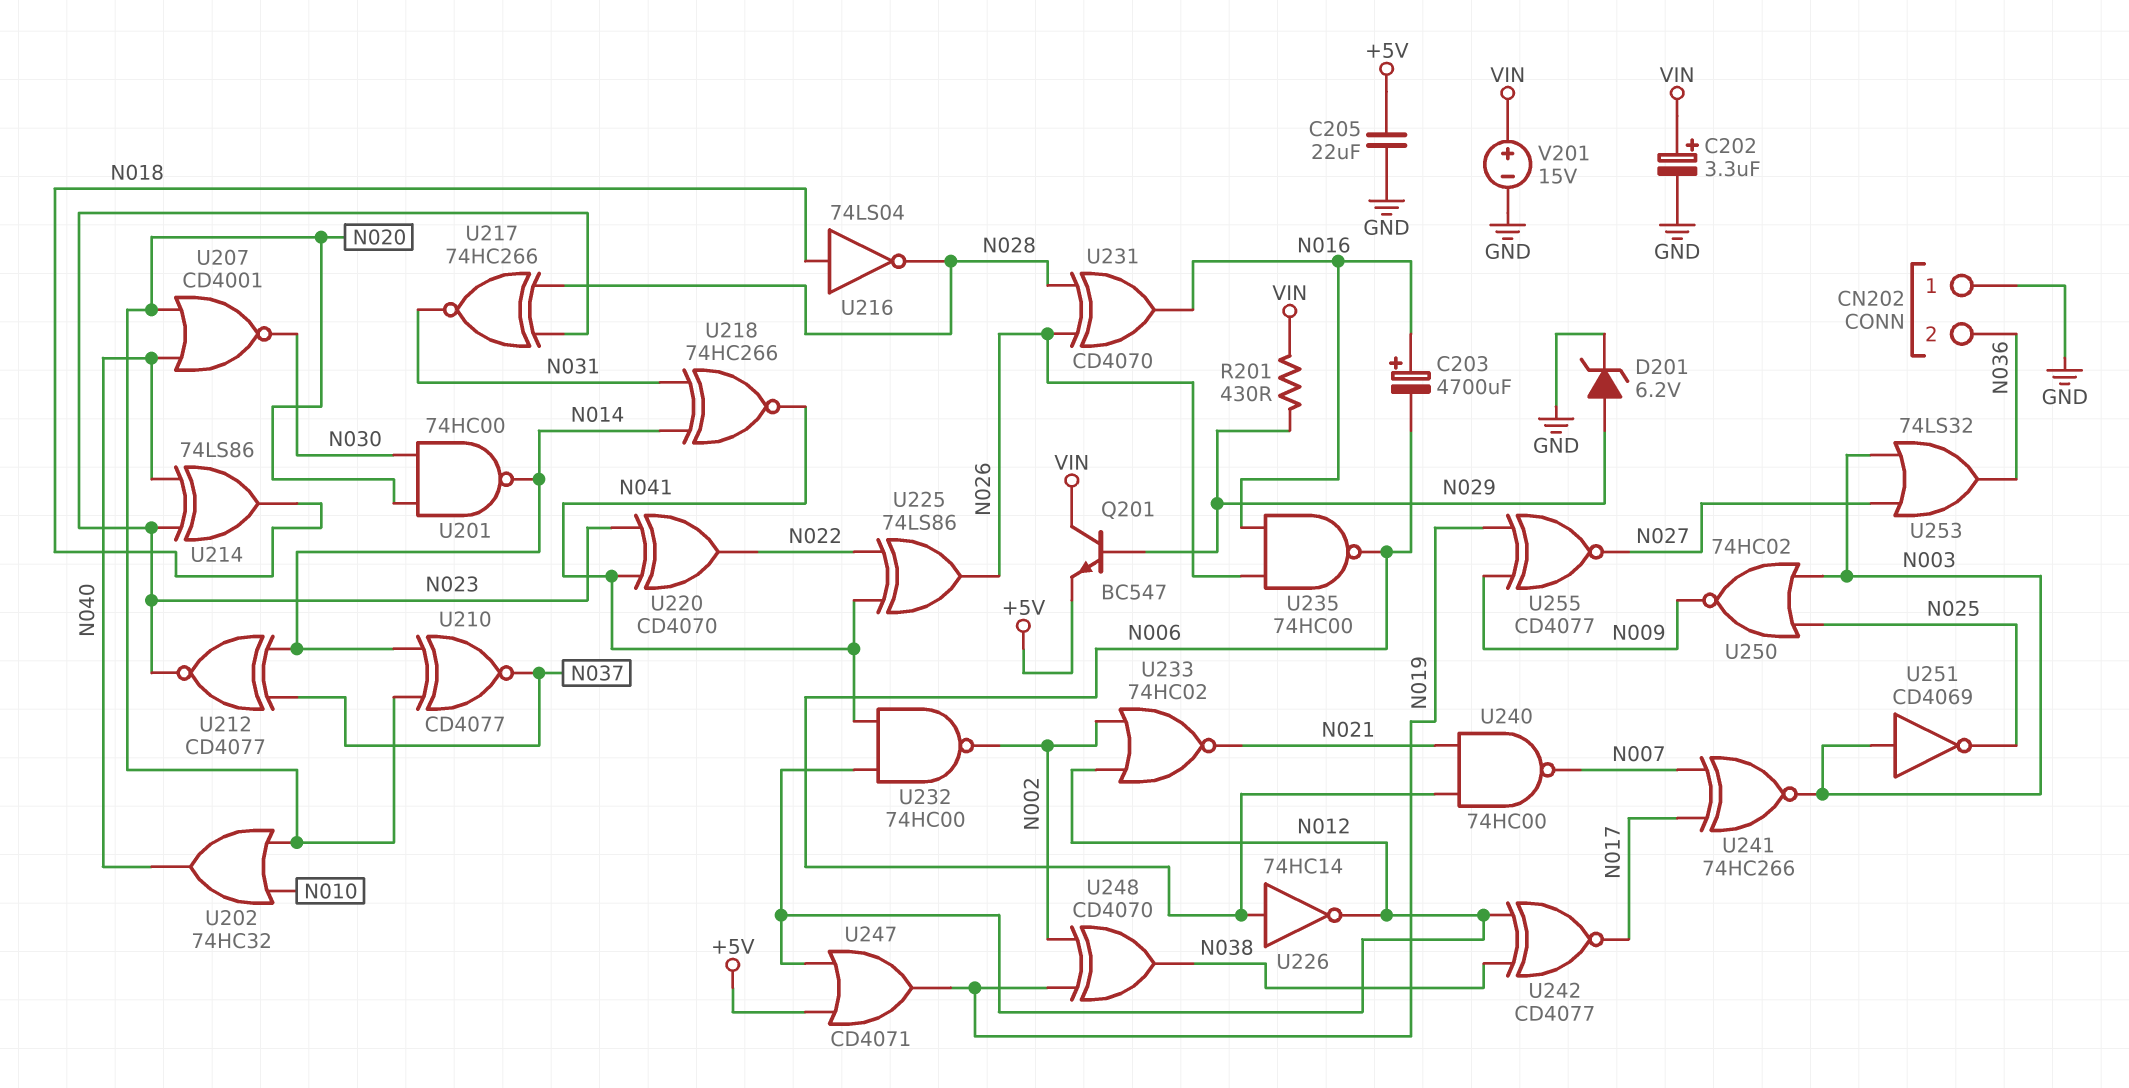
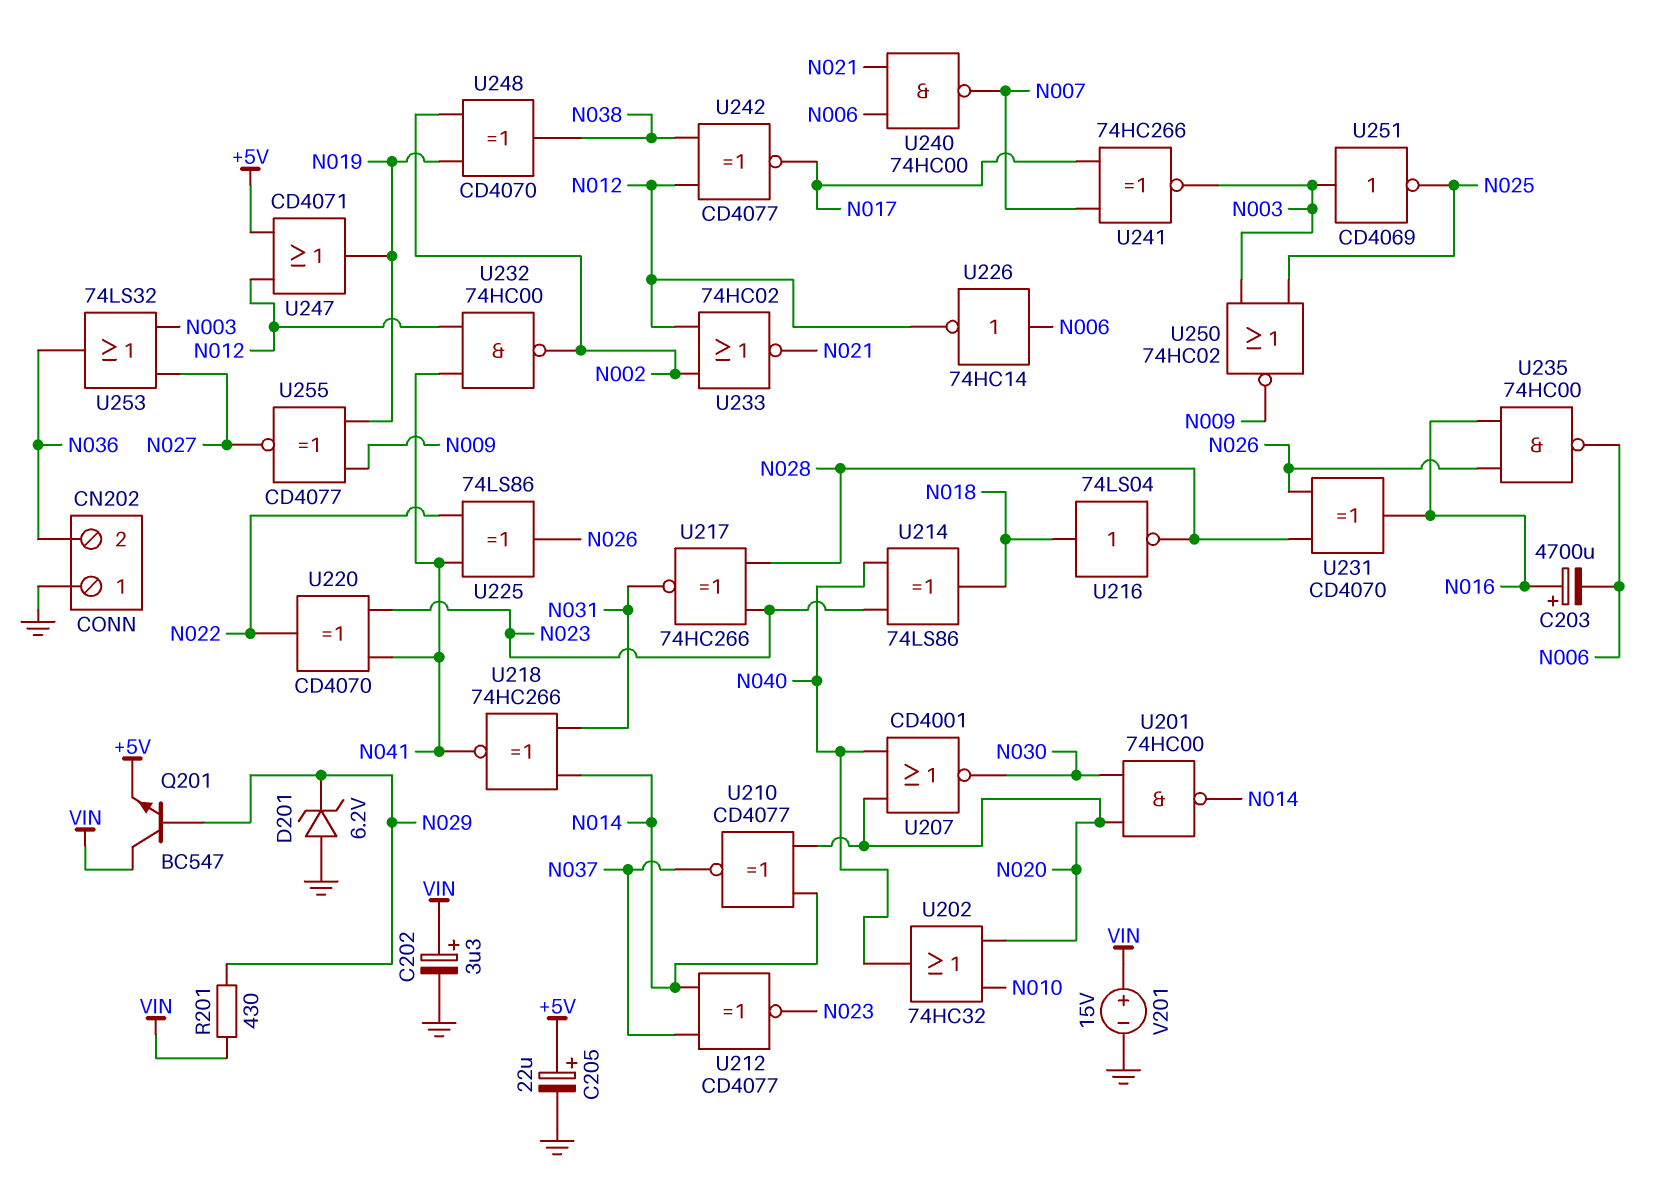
C205: 22uF (+5V, GND) -> 22uF (plus +5V, minus GND)
D201: zener 6.2V (A N029, K GND) -> zener 6.2V (A GND, K N029)

